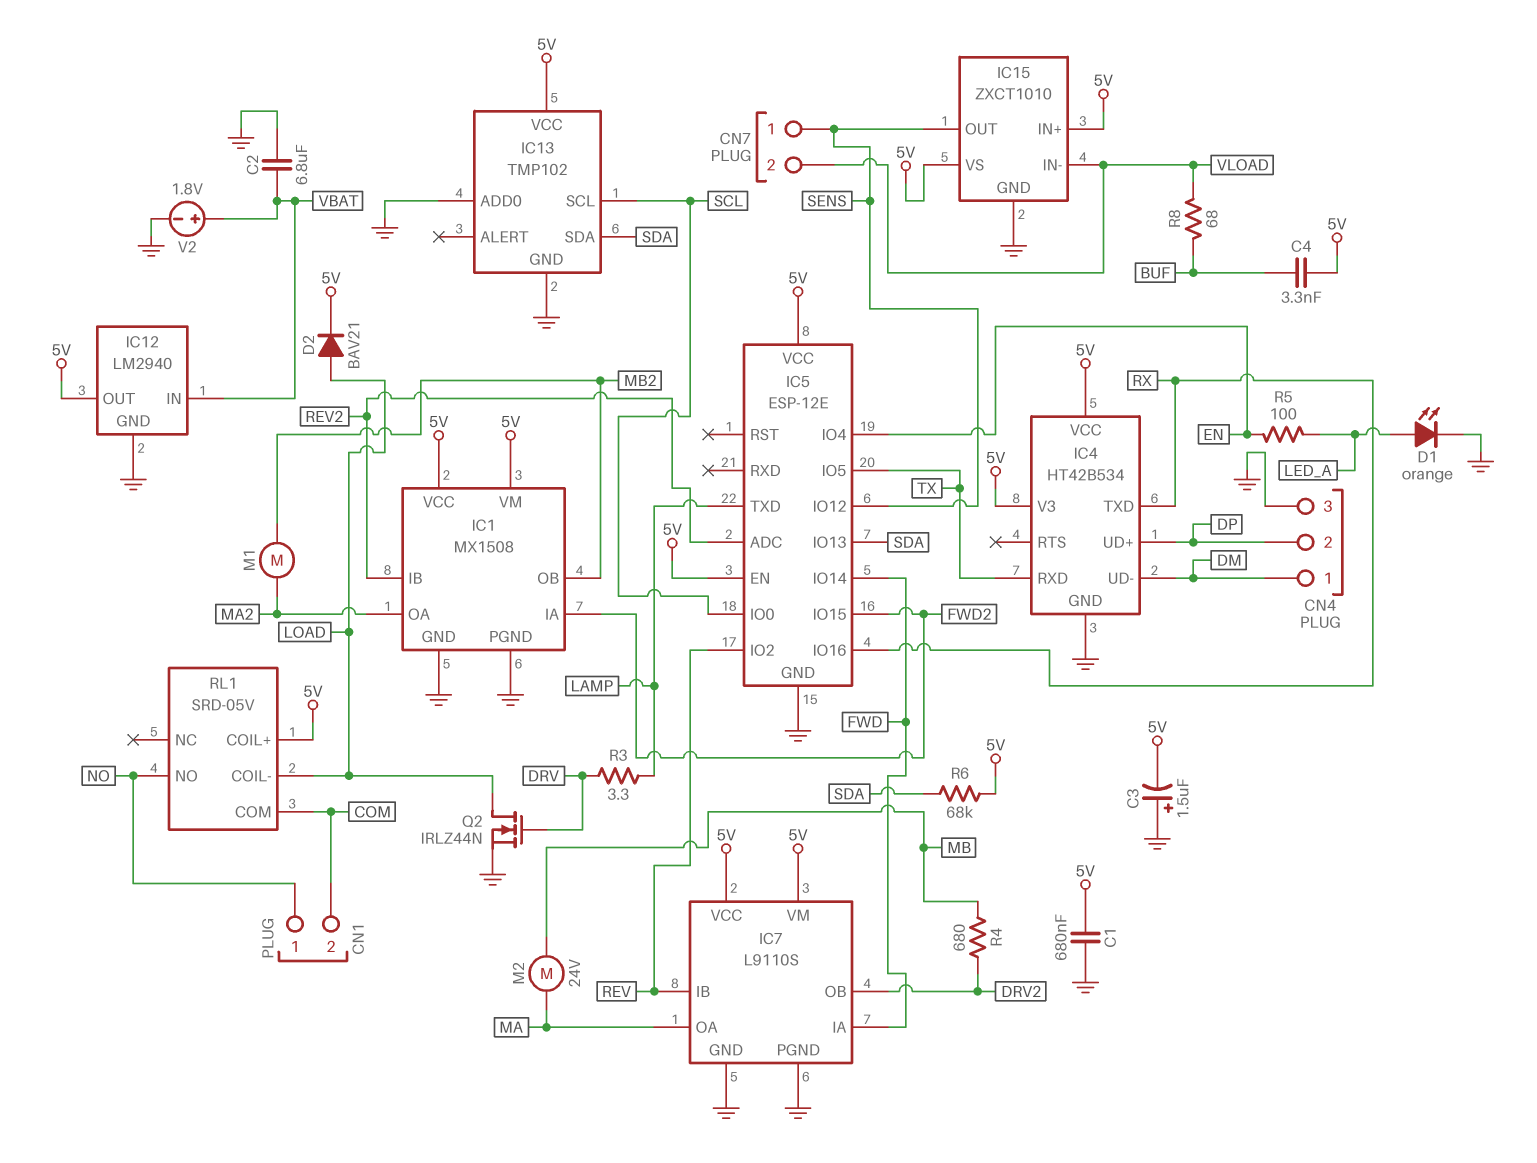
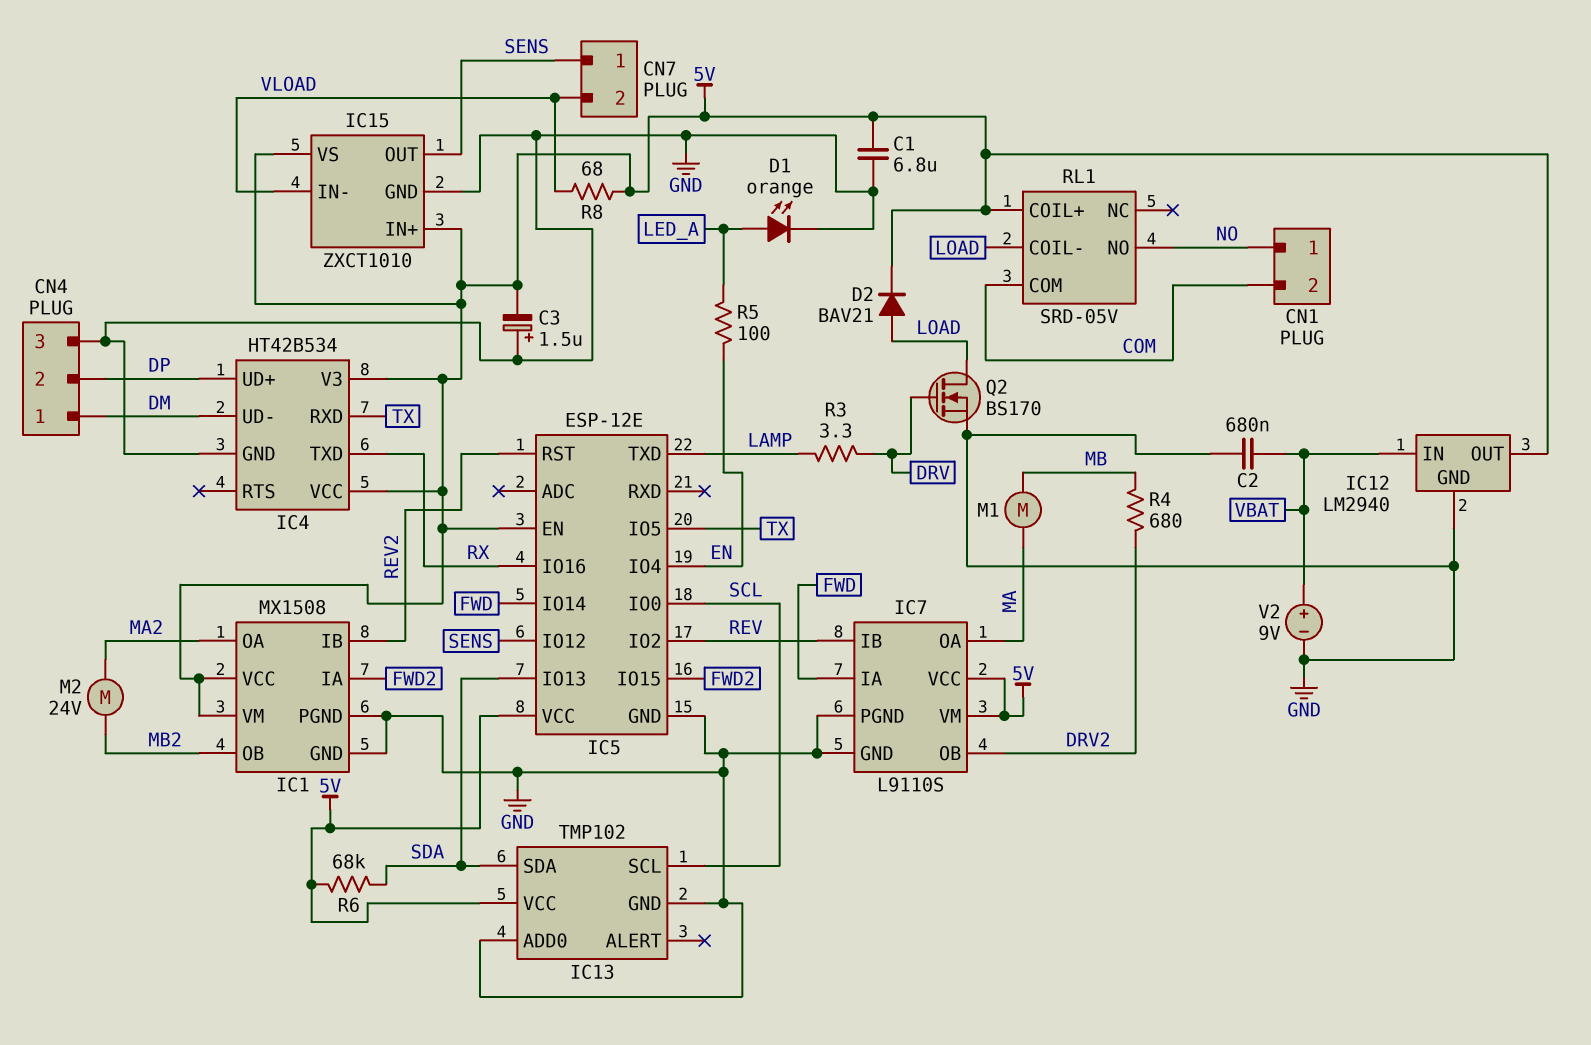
C1: 680nF (5V, GND) -> 6.8uF (5V, GND)
C2: 6.8uF (GND, VBAT) -> 680nF (GND, VBAT)
C4: 3.3nF (5V, BUF) -> none
IC5 pin ADC: REV2 -> none
IC5 pin RST: none -> REV2
M1: motor (MA2, MB2) -> motor (MA, MB)
M2: motor 24V (MA, MB) -> motor 24V (MA2, MB2)
Q2: NMOS IRLZ44N (G DRV, D LOAD, S GND) -> NMOS BS170 (G DRV, D LOAD, S GND)
R8: 68 (BUF, VLOAD) -> 68 (5V, VLOAD)
V2: 1.8V (plus VBAT, minus GND) -> 9V (plus VBAT, minus GND)

